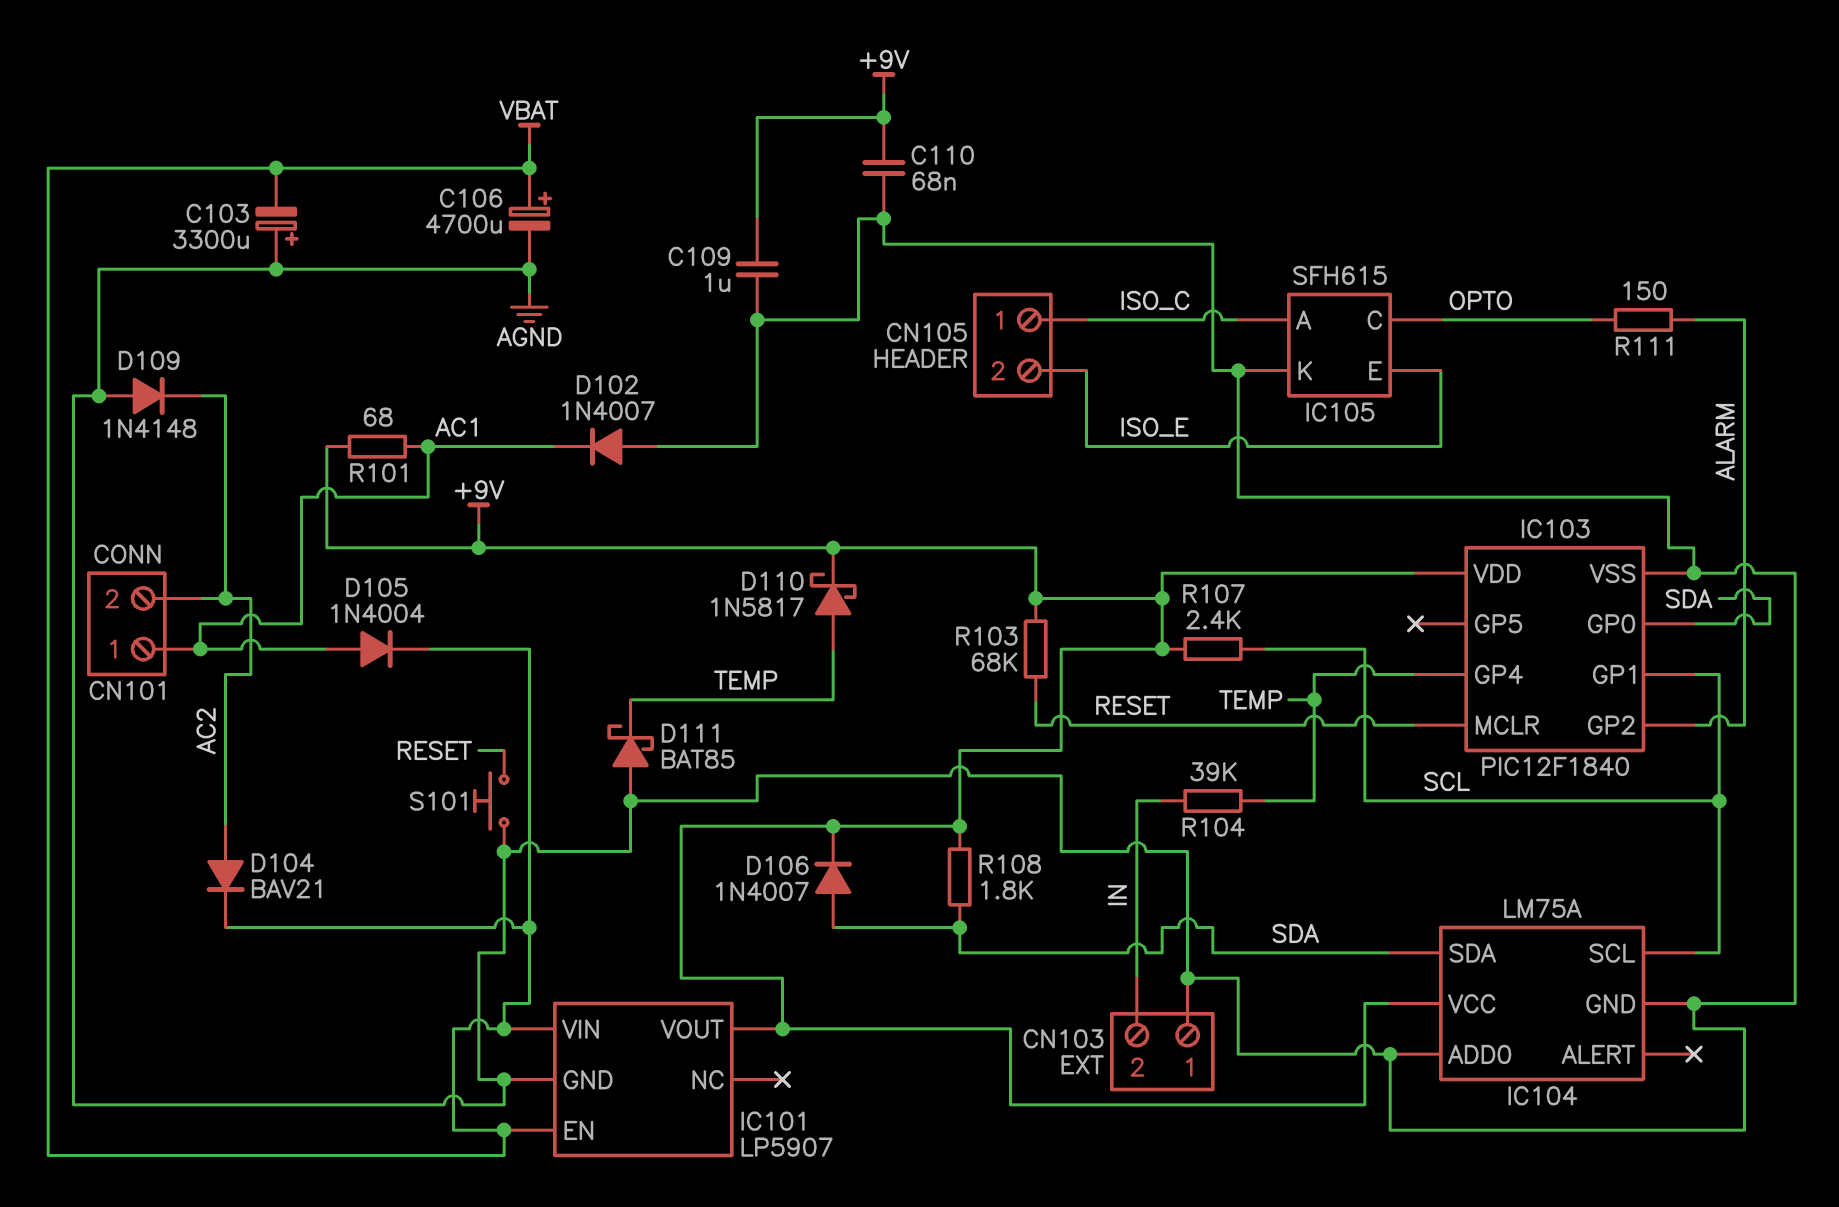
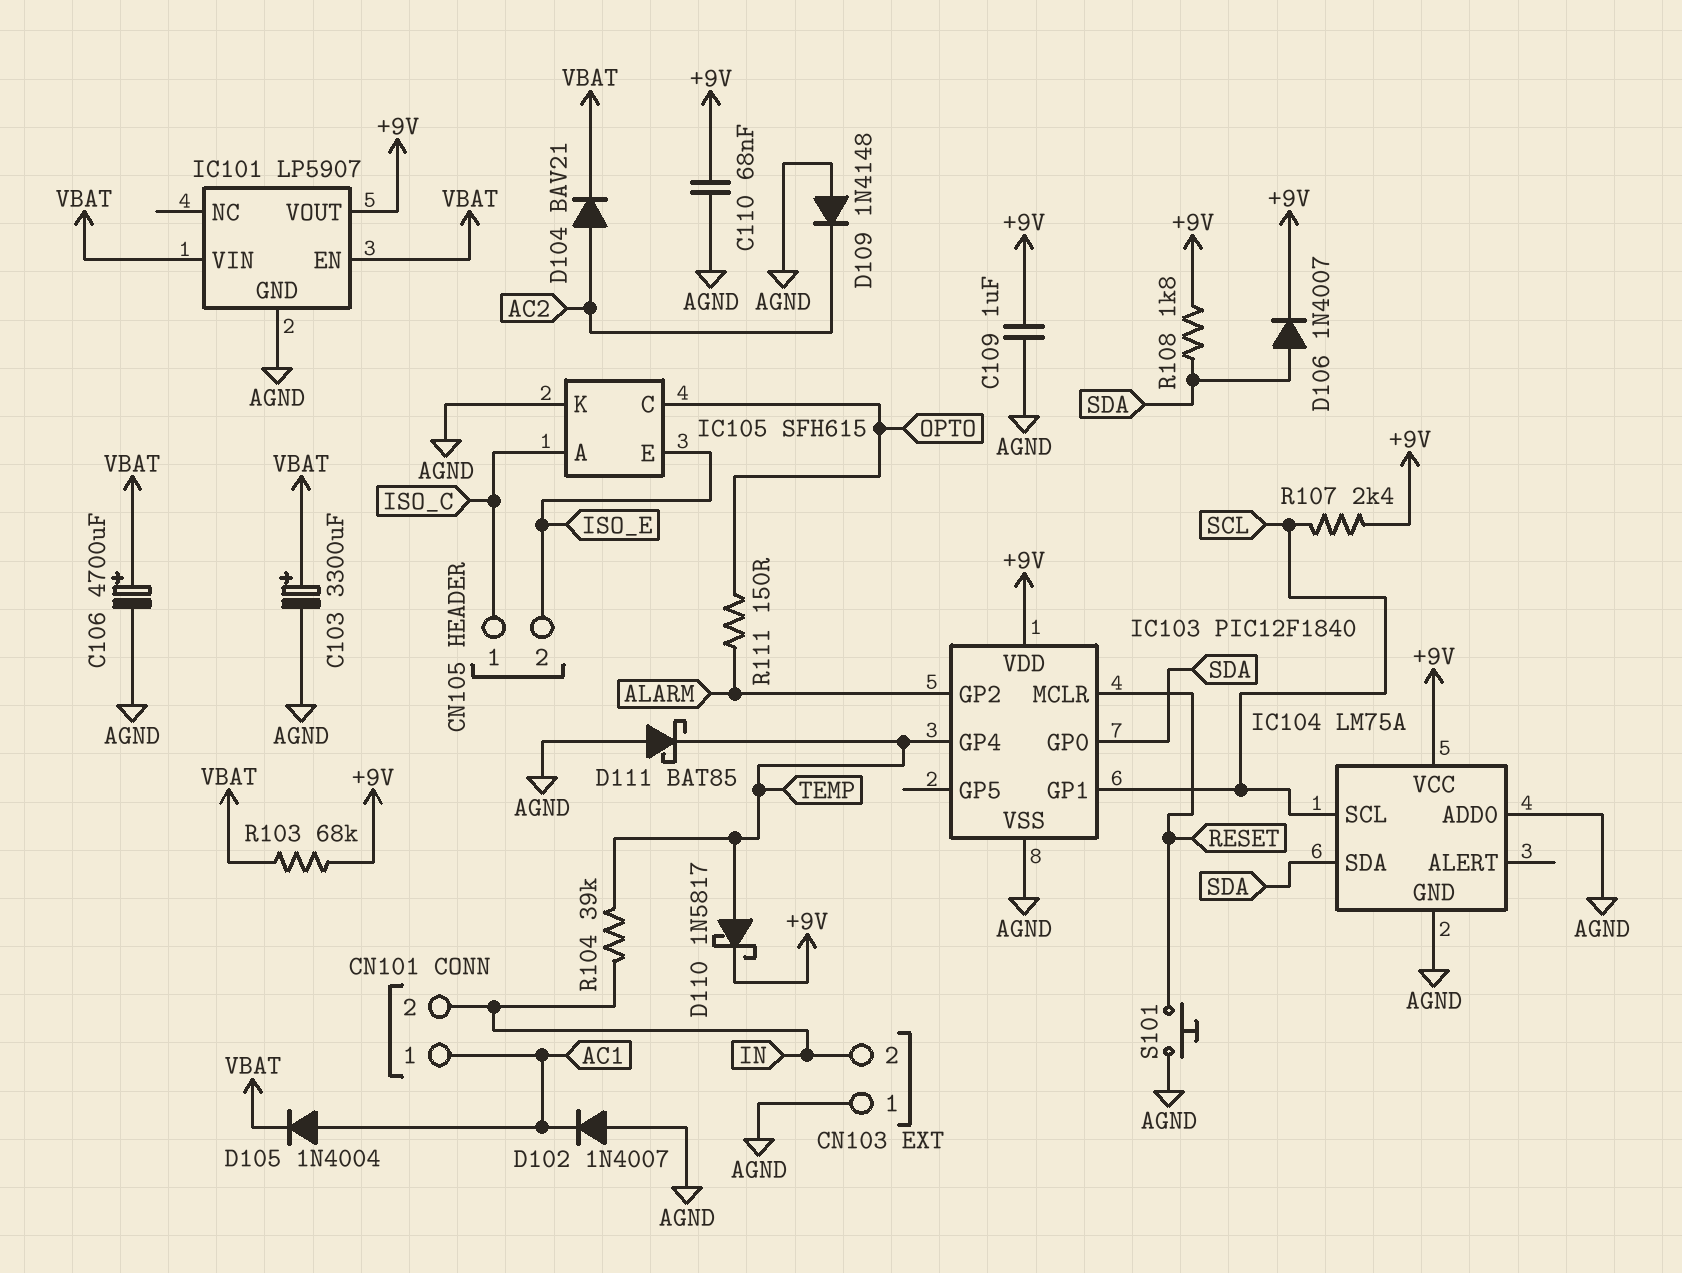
C103: 3300uF (plus AGND, minus VBAT) -> 3300uF (plus VBAT, minus AGND)
CN101 pin 2: AC2 -> IN
R101: 68 (+9V, AC1) -> none
R103: 68k (+9V, RESET) -> 68k (+9V, VBAT)

